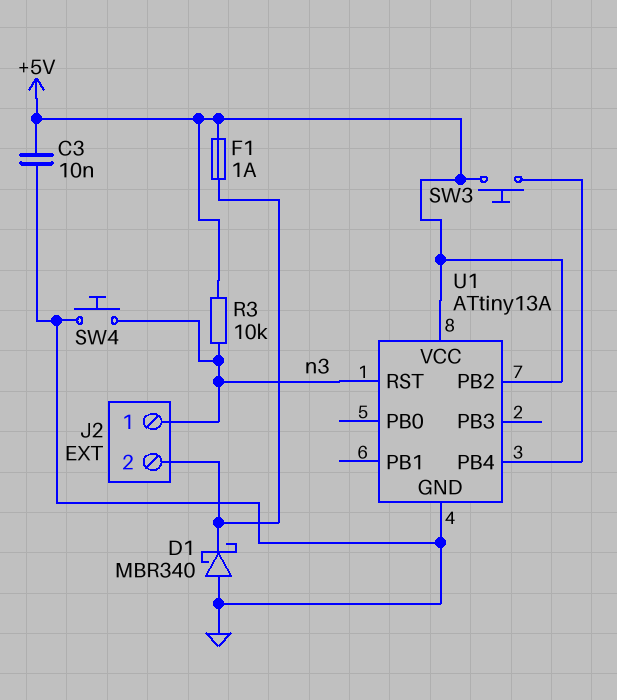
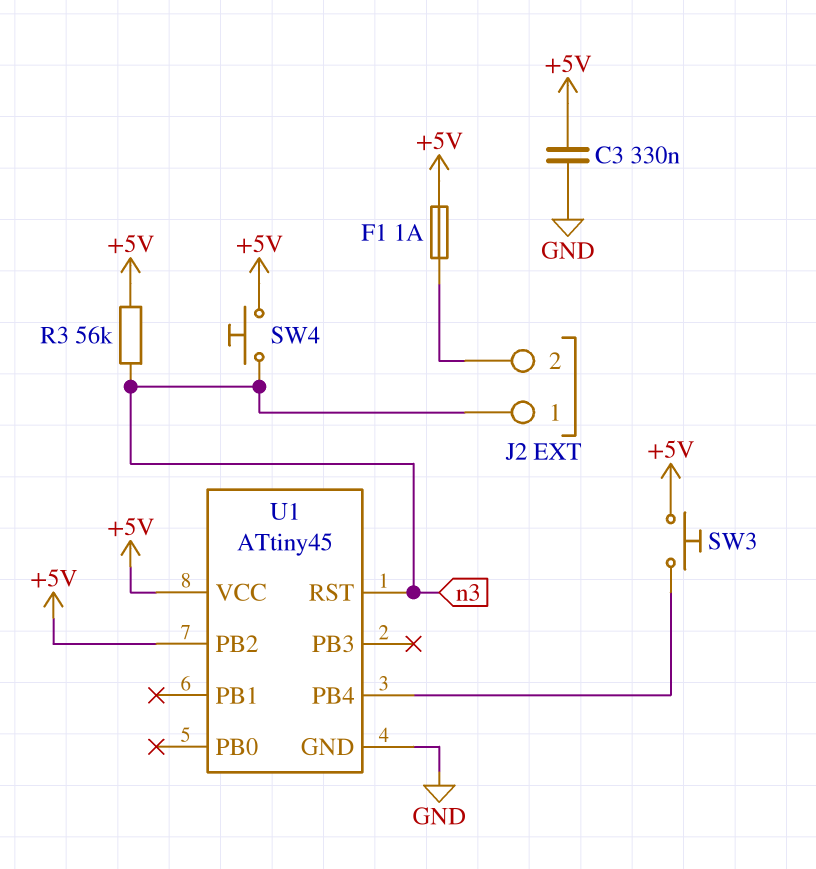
C3: 10nF (+5V, GND) -> 330nF (+5V, GND)
D1: schottky MBR340 (A GND, K J2/2) -> none
R3: 10k (+5V, n3) -> 56k (+5V, n3)
SW4: button (GND, n3) -> button (+5V, n3)
U1: ATtiny13A -> ATtiny45

